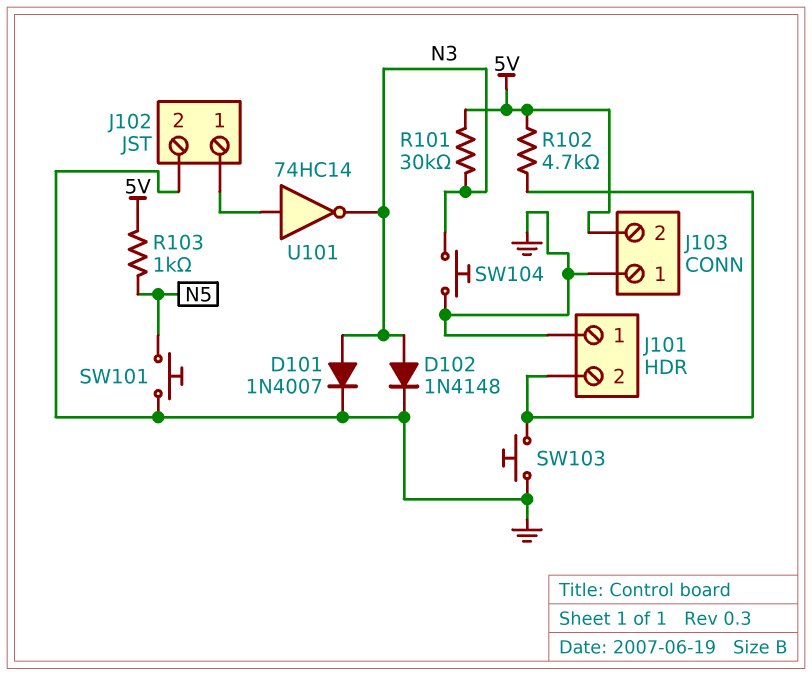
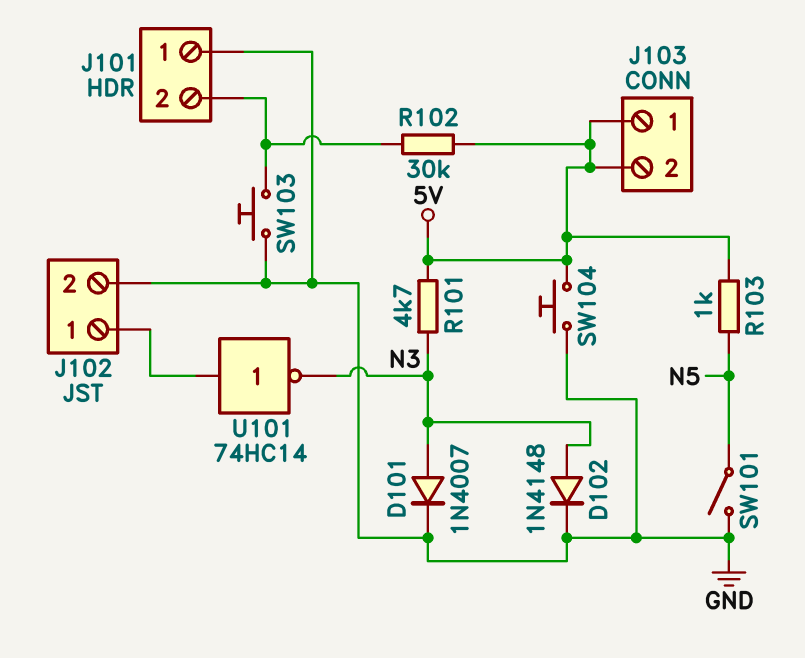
J103 pin 1: GND -> 5V
R101: 30k (5V, N3) -> 4.7k (5V, N3)
R102: 4.7k (5V, J101/2) -> 30k (5V, J101/2)
SW101: button (GND, N5) -> switch (GND, N5)
SW104: button (GND, N3) -> button (5V, GND)

